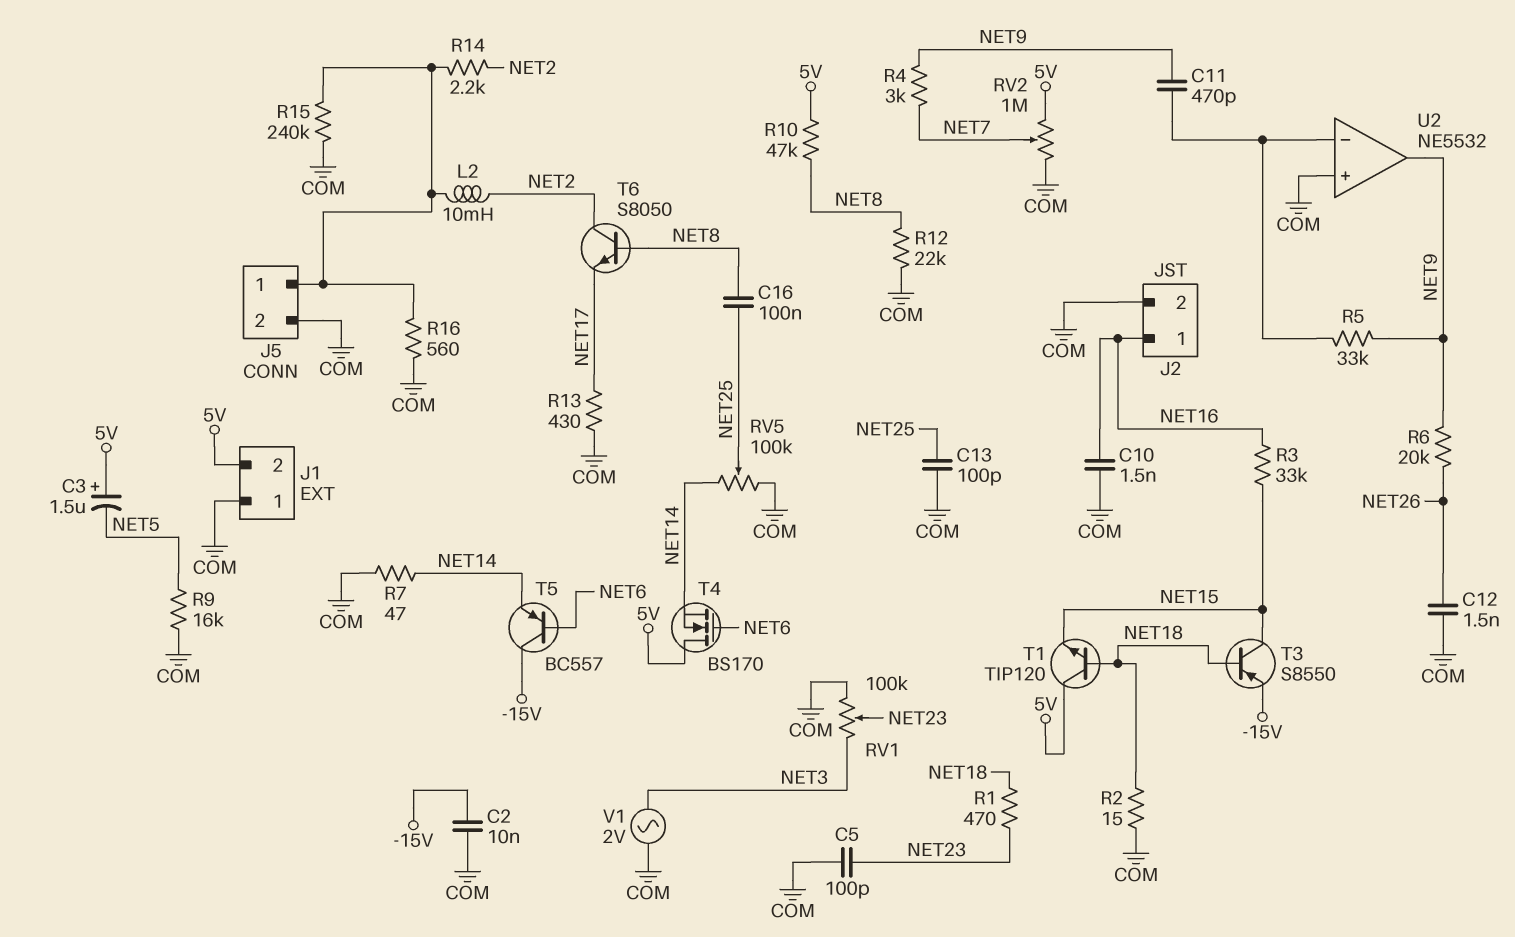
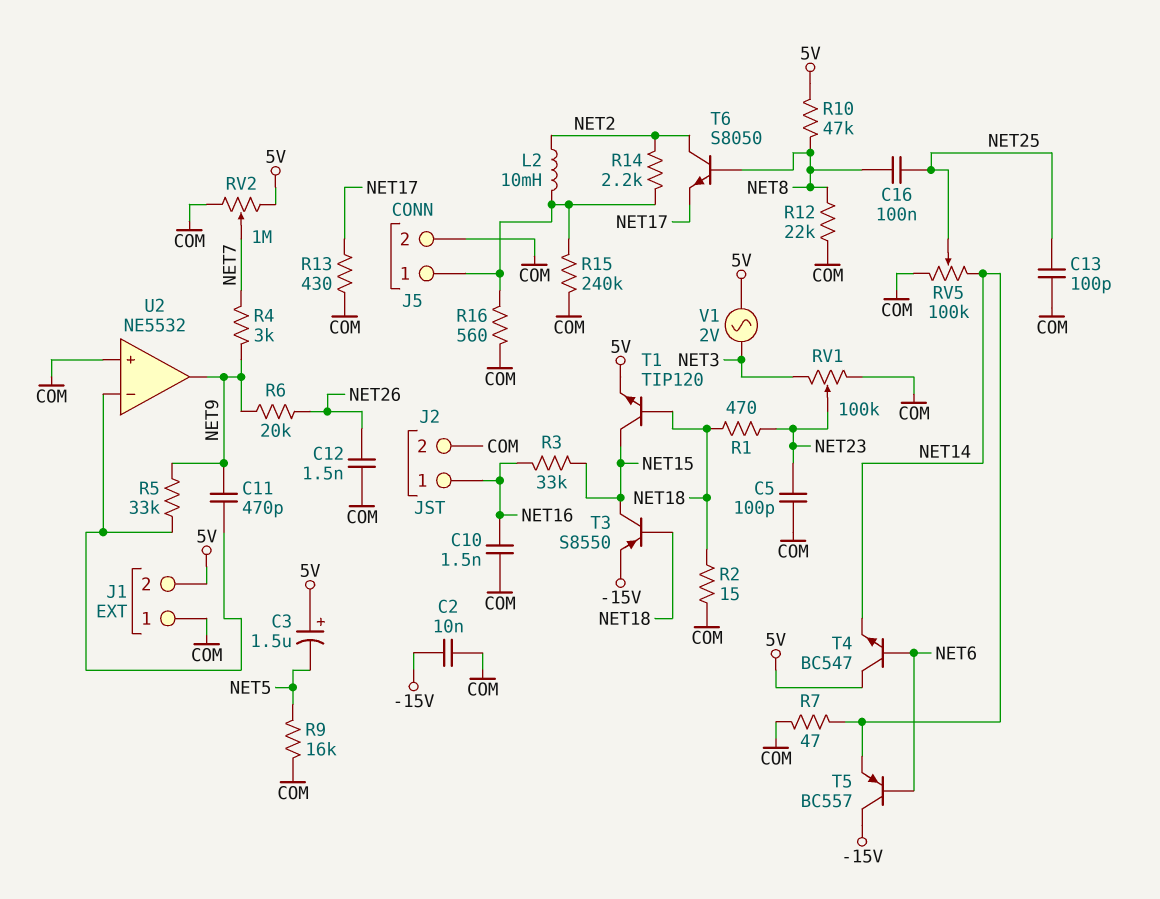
T1: NPN TIP120 (B NET18, C 5V, E NET15) -> NPN TIP120 (B NET18, C NET15, E 5V)
T4: NMOS BS170 (G NET6, D 5V, S NET14) -> NPN BC547 (B NET6, C 5V, E NET14)
V1: AC 2V (COM, NET3) -> AC 2V (5V, NET3)

